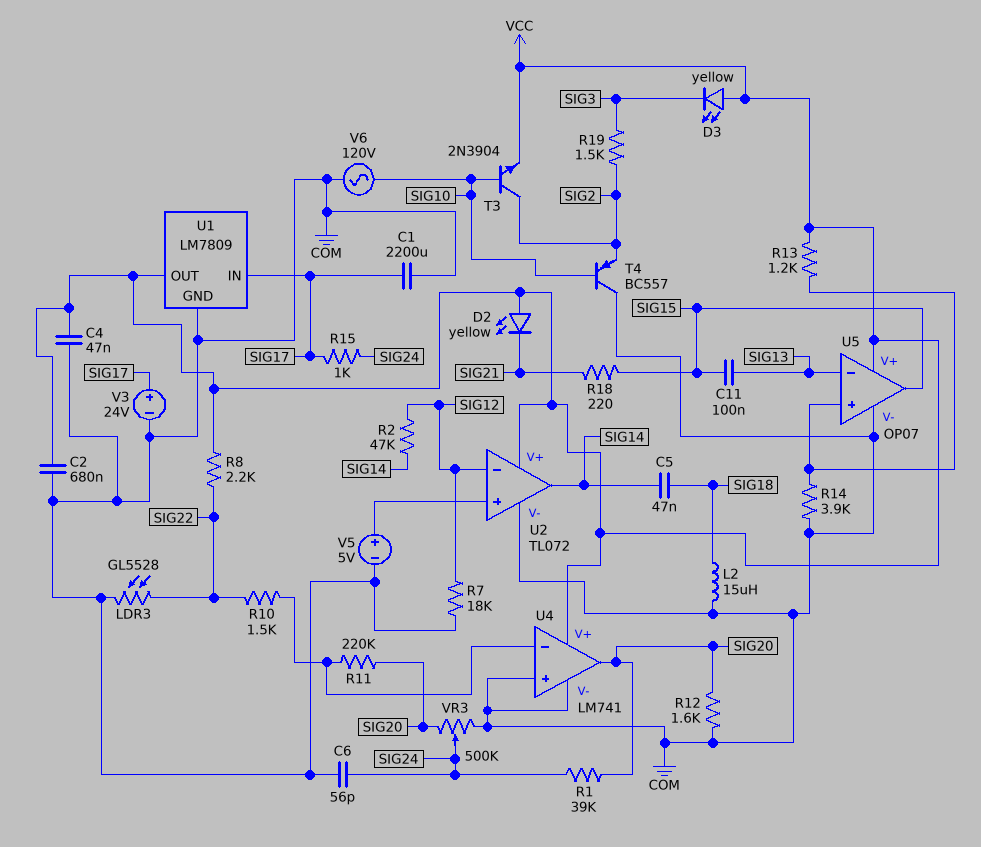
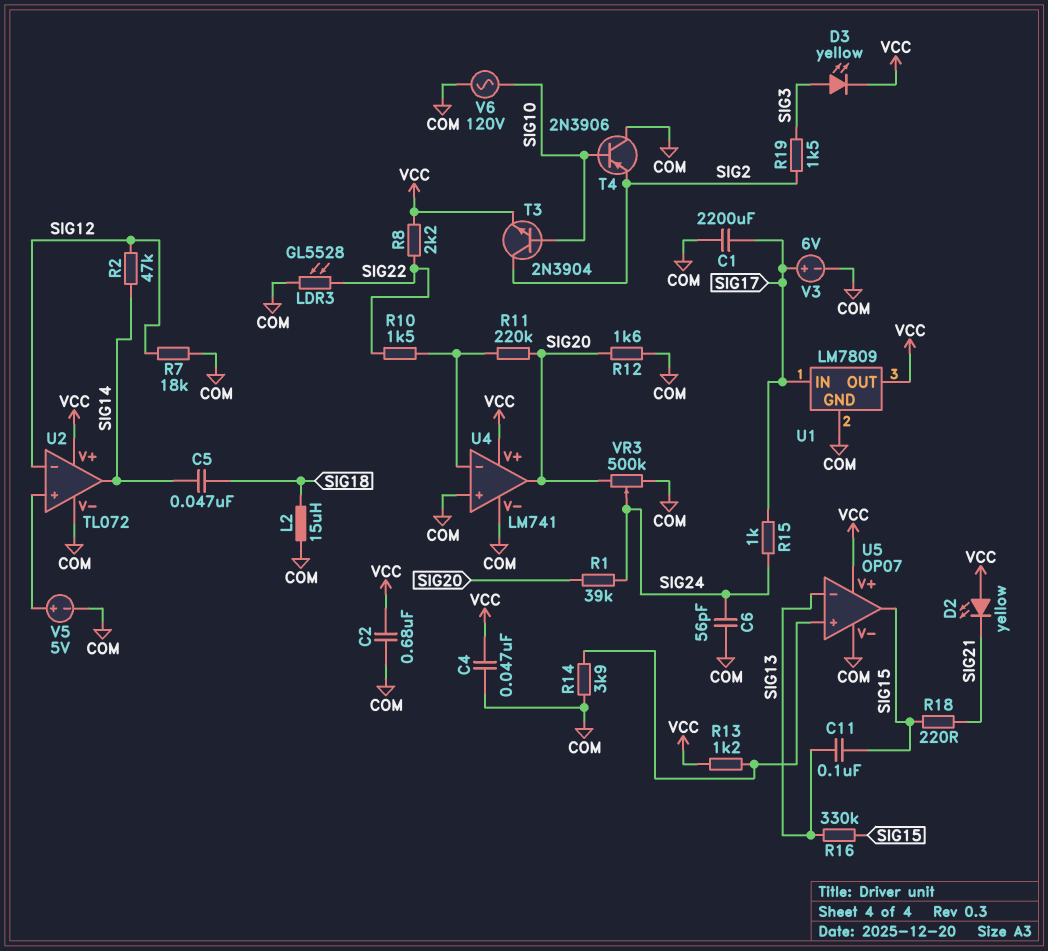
D3: LED yellow (A VCC, K SIG3) -> LED yellow (A SIG3, K VCC)
R16: none -> 330k (SIG13, SIG15)
T4: PNP BC557 (B SIG10, C COM, E SIG2) -> PNP 2N3906 (B SIG10, C COM, E SIG2)
V3: 24V (plus SIG17, minus COM) -> 6V (plus SIG17, minus COM)

